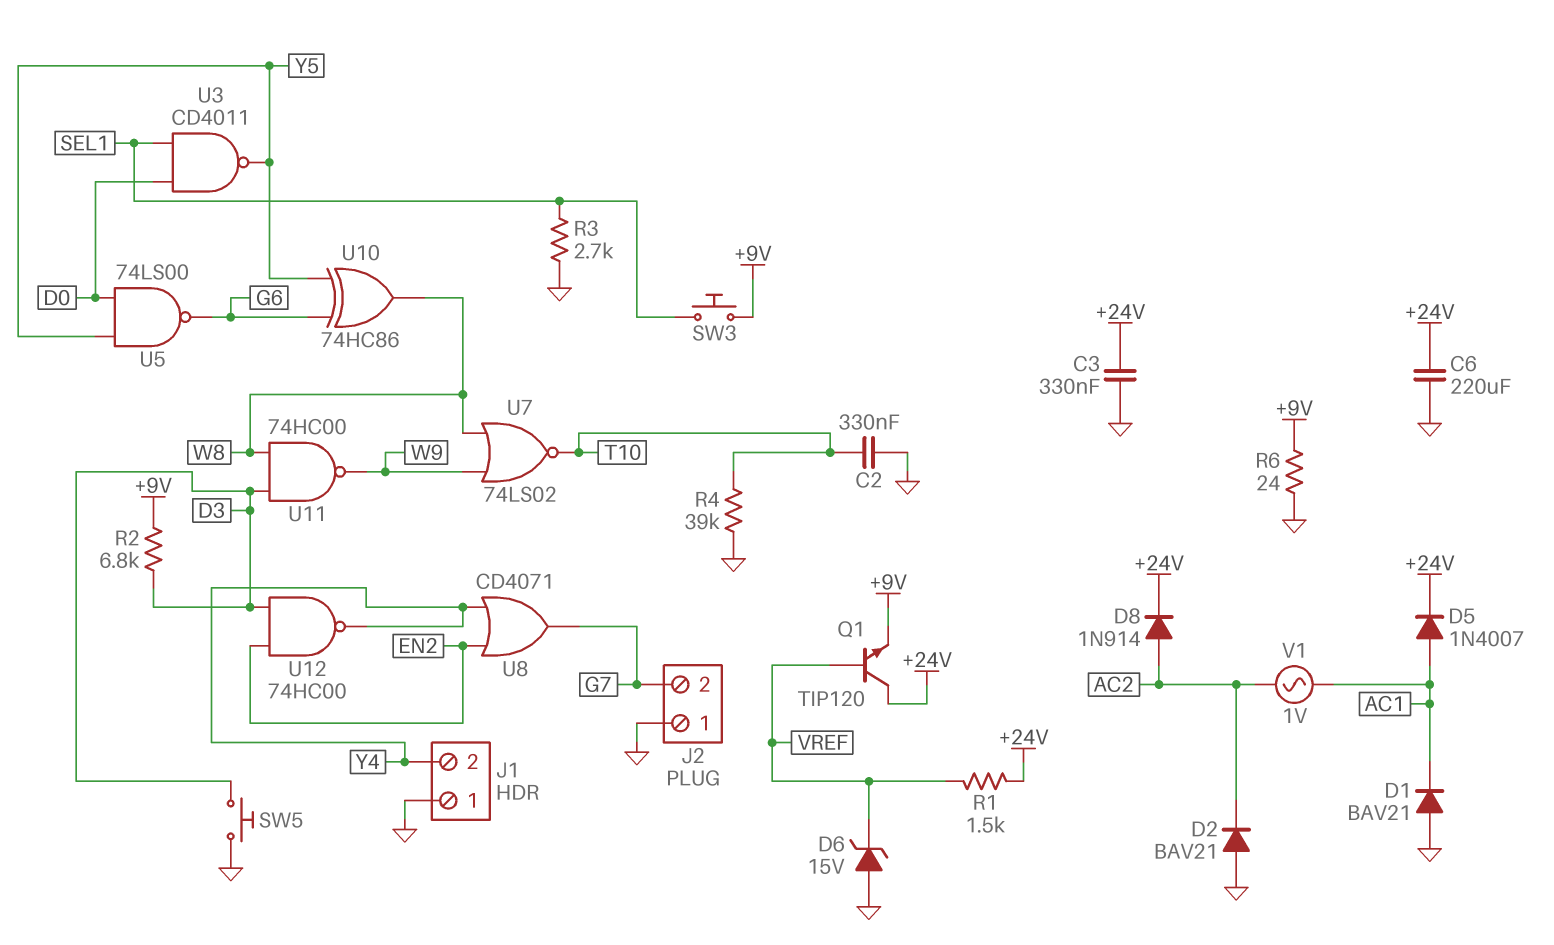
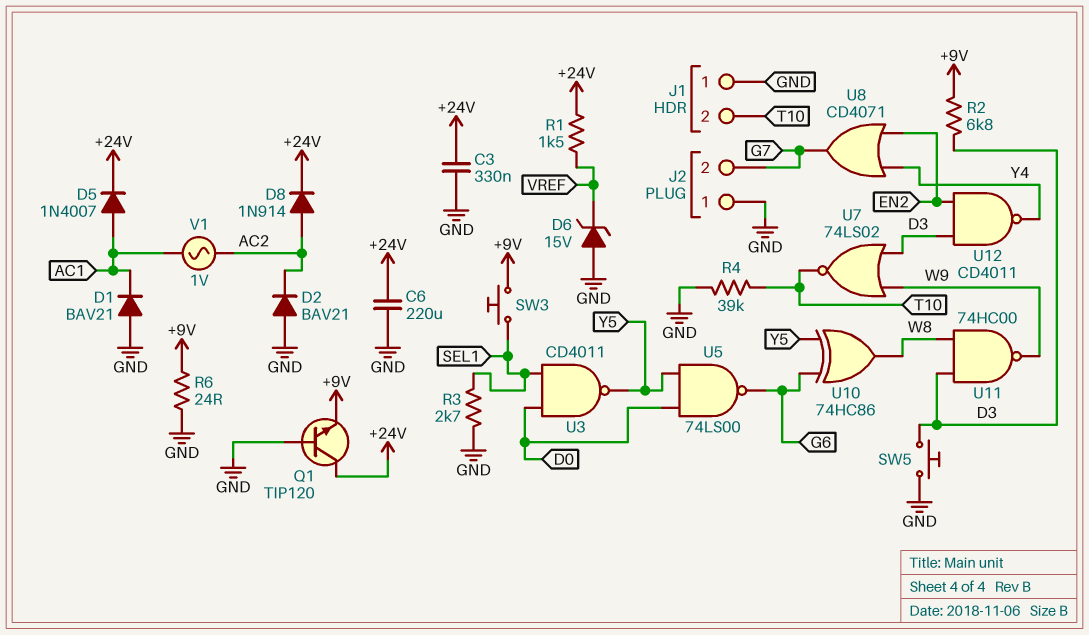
C2: 330nF (GND, T10) -> none
J1 pin 2: Y4 -> T10
Q1: NPN TIP120 (B VREF, C +24V, E +9V) -> NPN TIP120 (B GND, C +24V, E +9V)
U7: NOR 74LS02 (in W8, in W9, out T10) -> NOR 74LS02 (in D3, in W9, out T10)
U12: NAND 74HC00 (in D3, in EN2, out Y4) -> NAND CD4011 (in D3, in EN2, out Y4)

